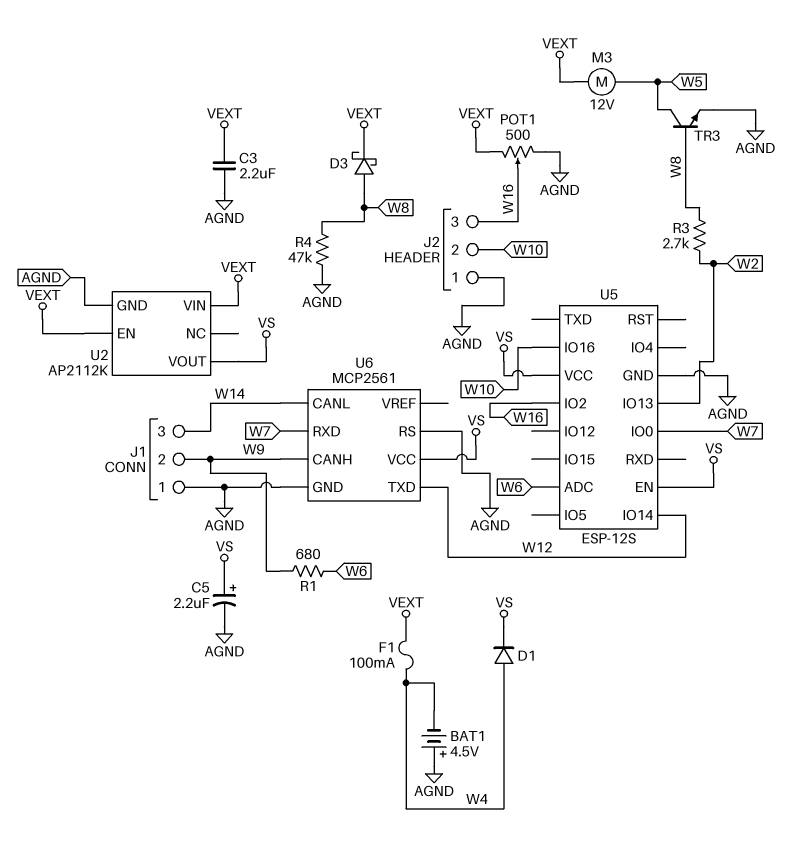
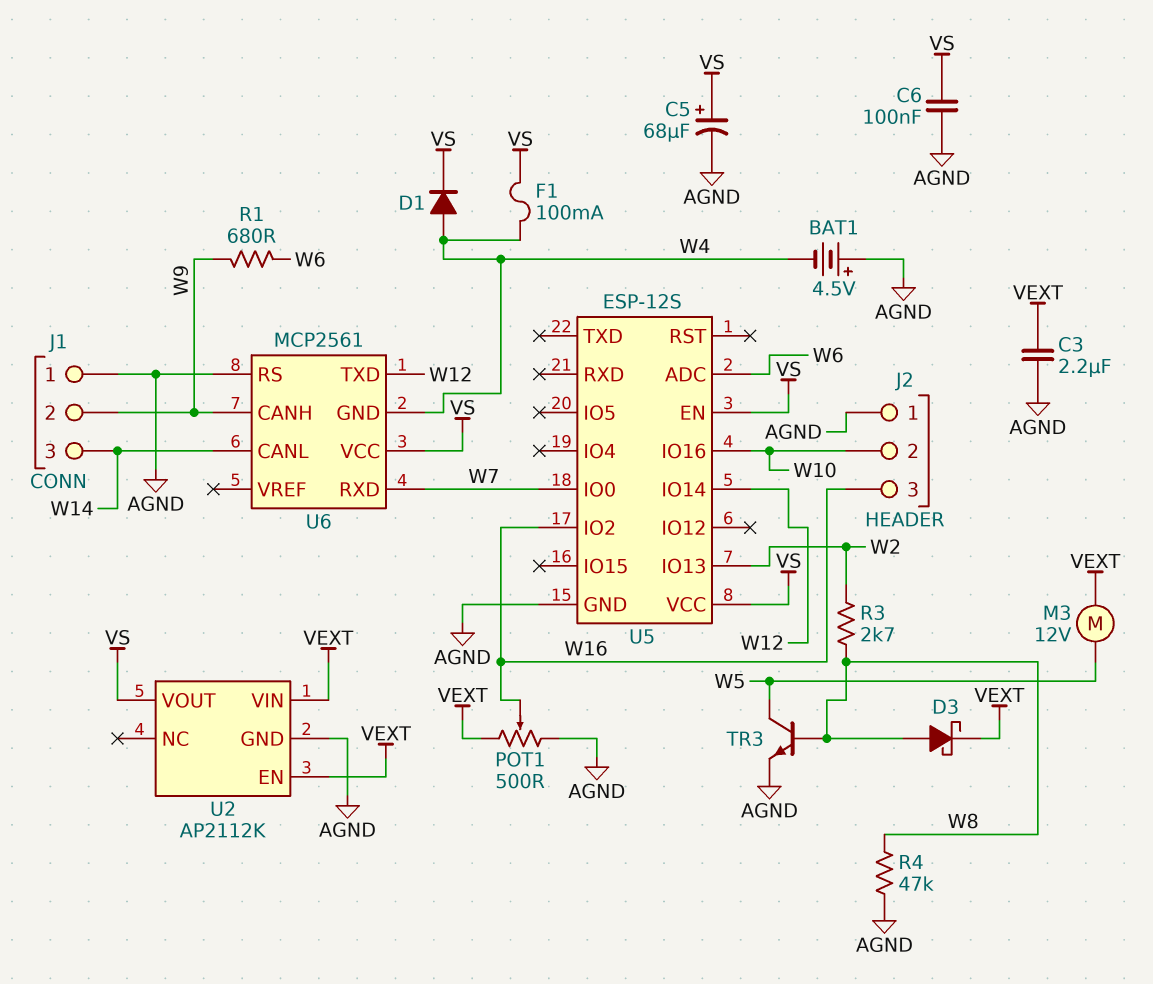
C5: 2.2uF (plus VS, minus AGND) -> 68uF (plus VS, minus AGND)
C6: none -> 100nF (AGND, VS)
F1: 100mA (VEXT, W4) -> 100mA (VS, W4)
U6 pin GND: AGND -> W4

